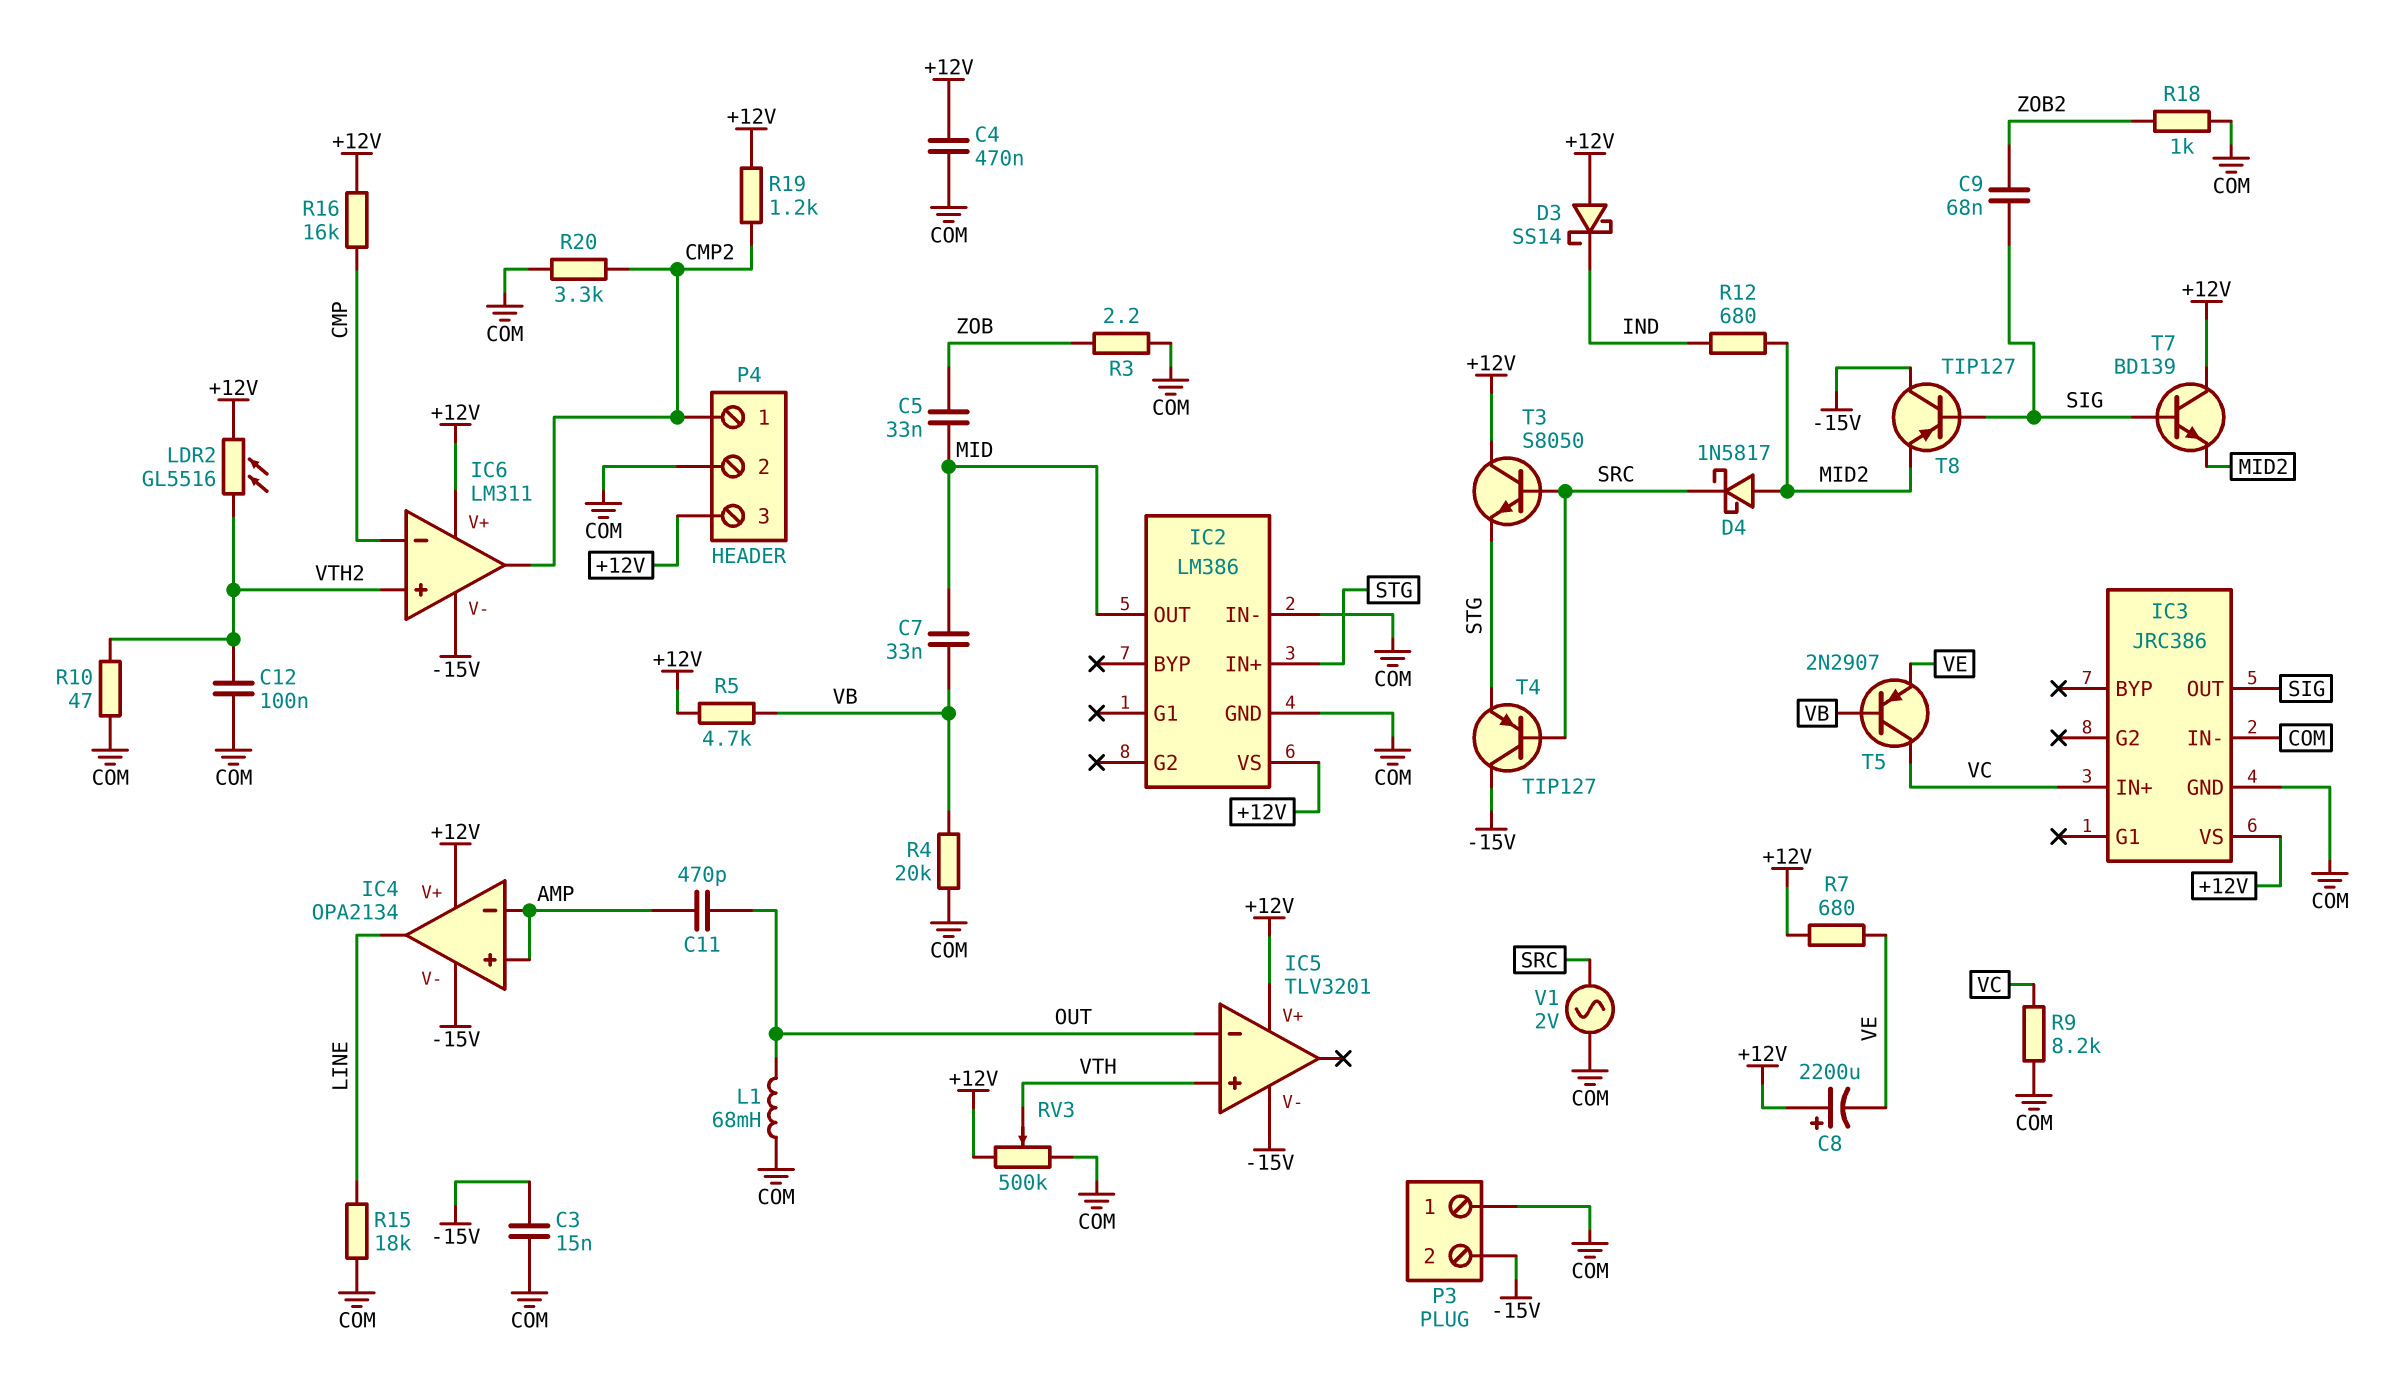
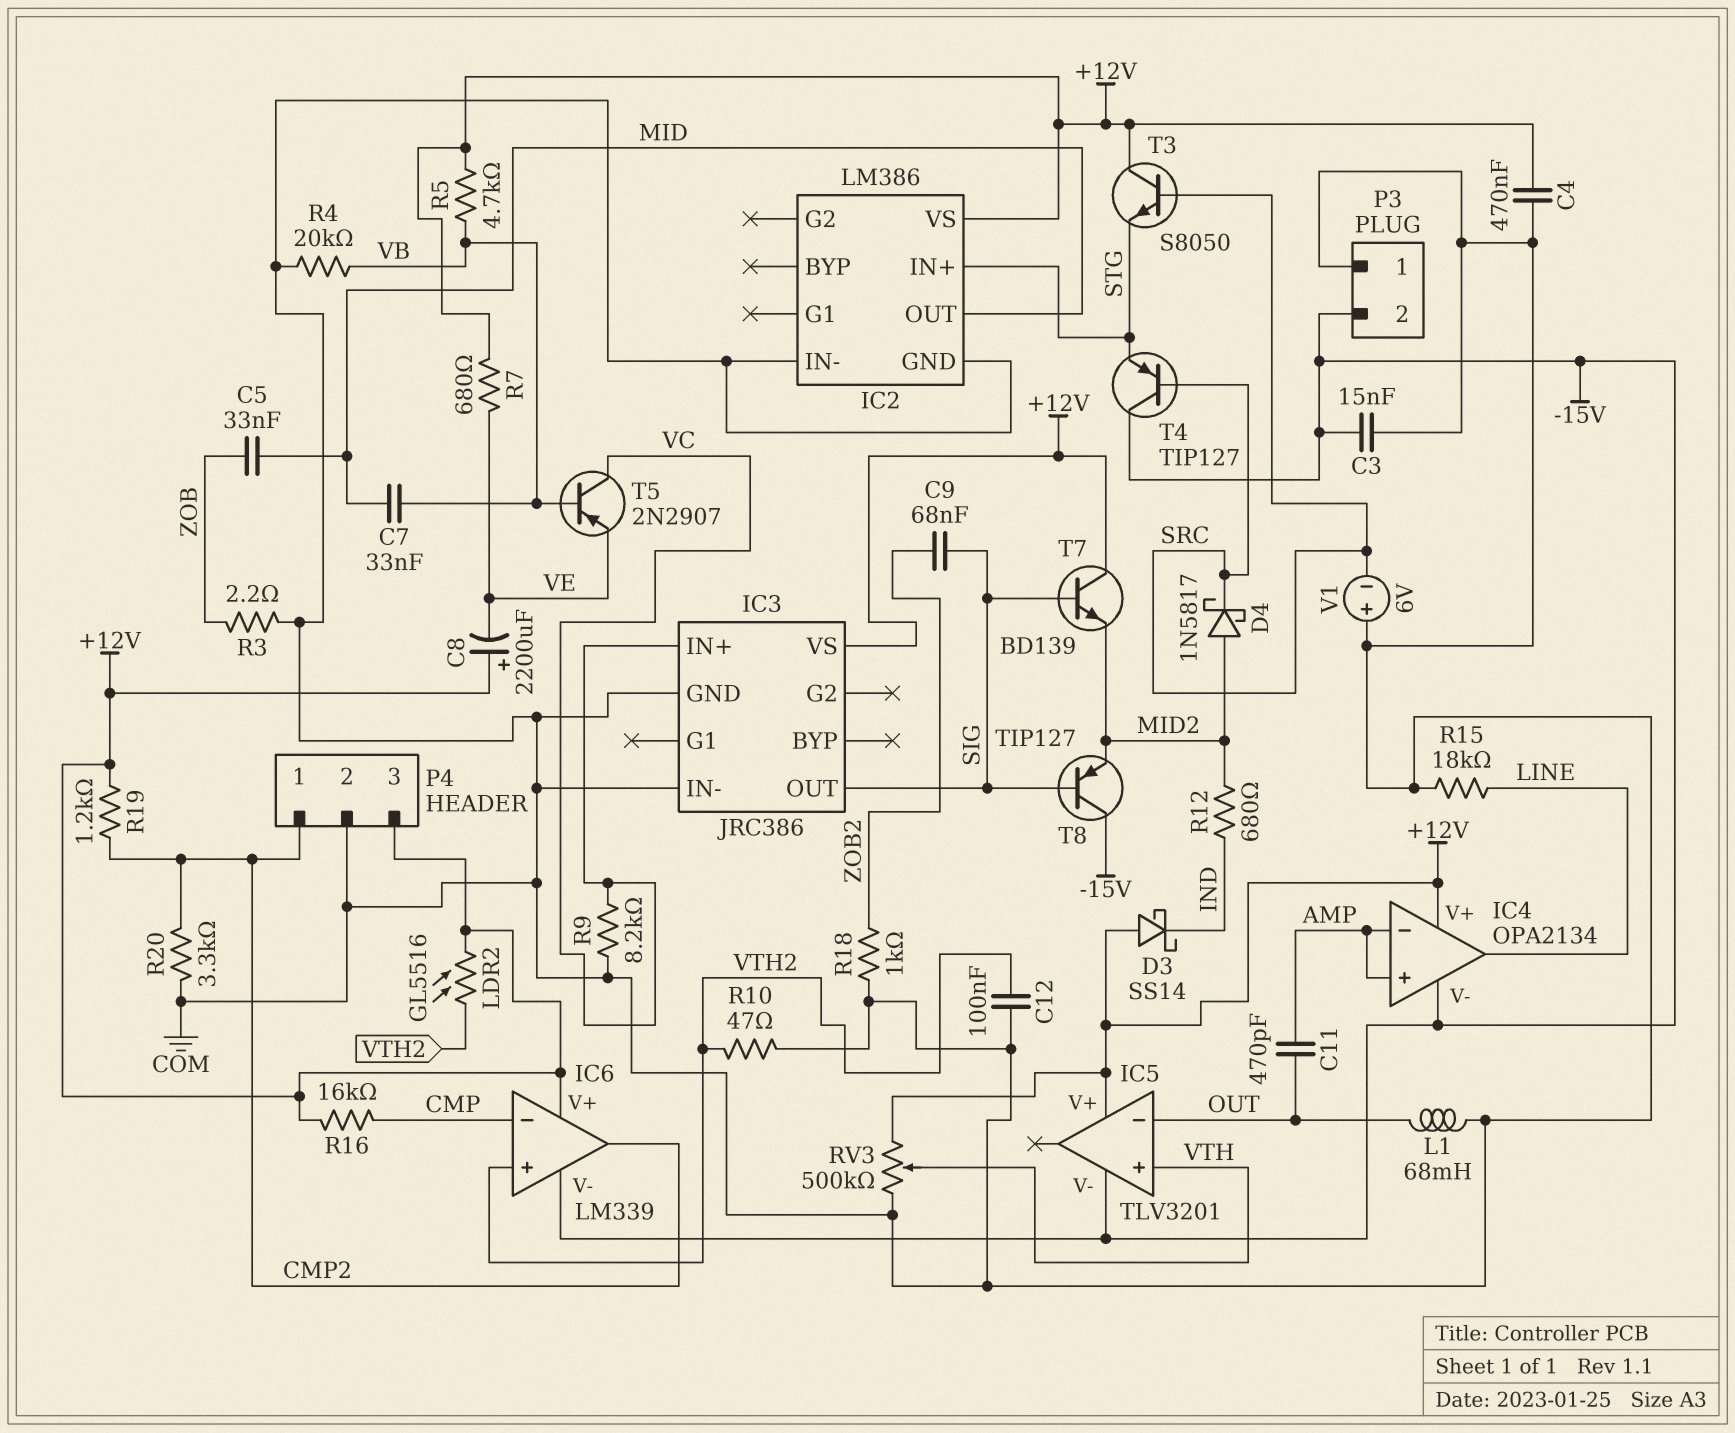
IC6: LM311 -> LM339
V1: AC 2V (COM, SRC) -> 6V (plus COM, minus SRC)

